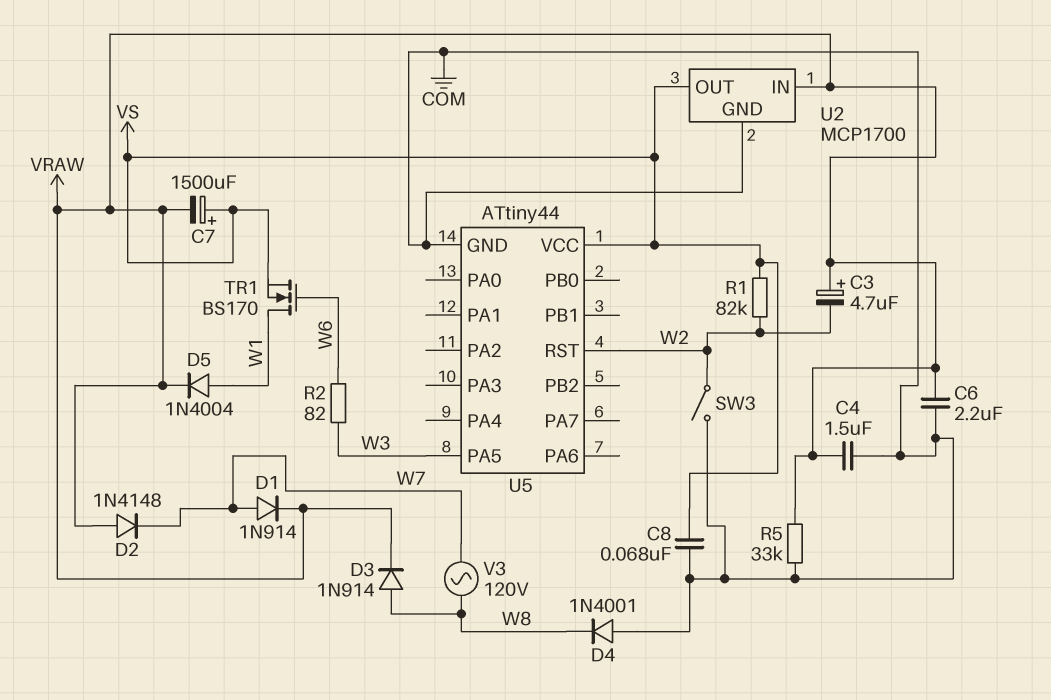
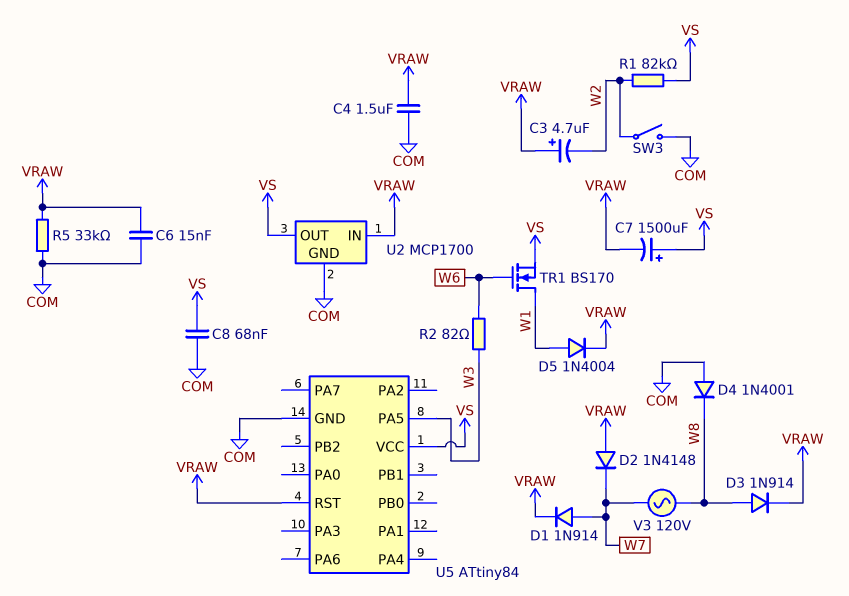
C6: 2.2uF (COM, VRAW) -> 15nF (COM, VRAW)
U5: ATtiny44 -> ATtiny84
U5 pin RST: W2 -> VRAW

